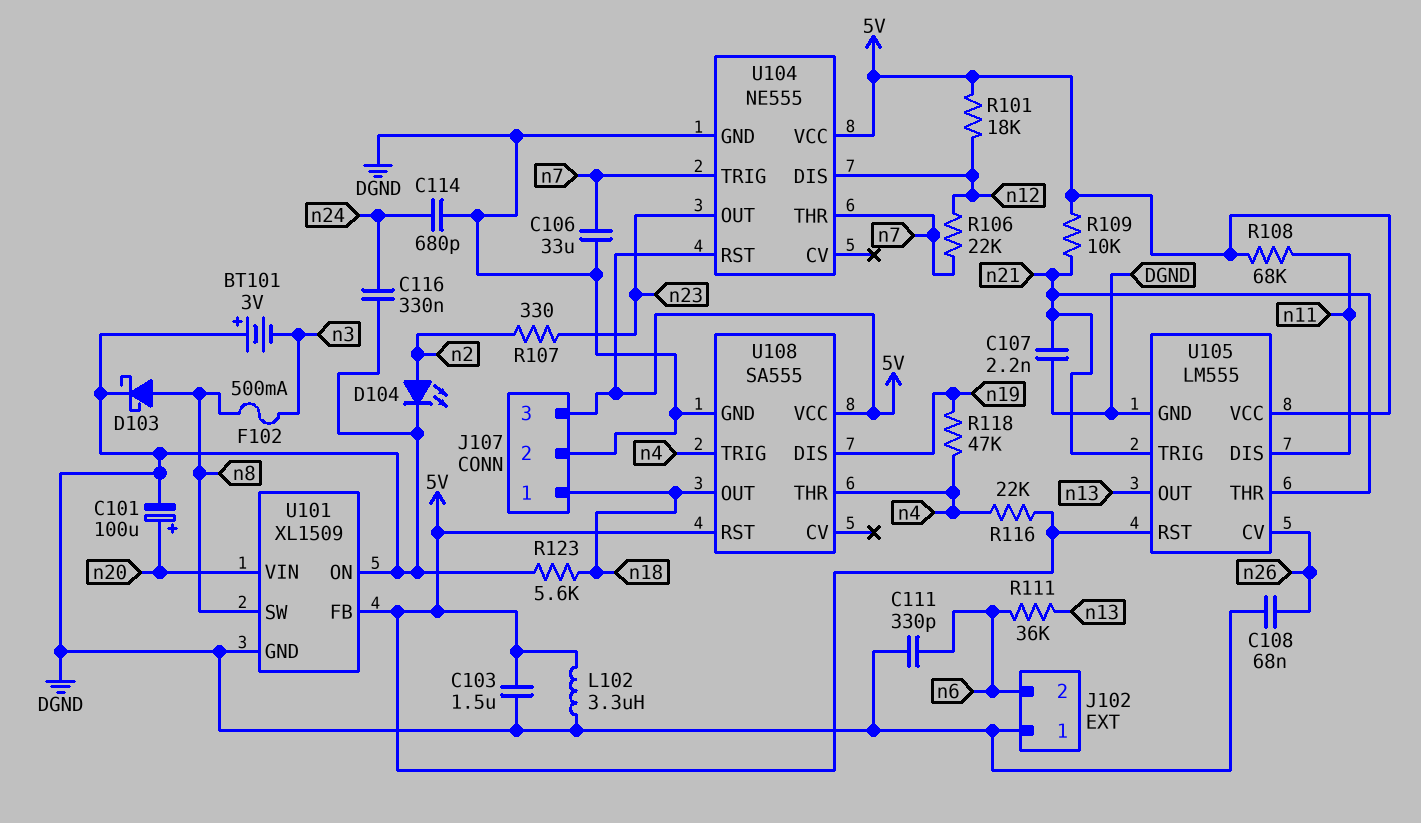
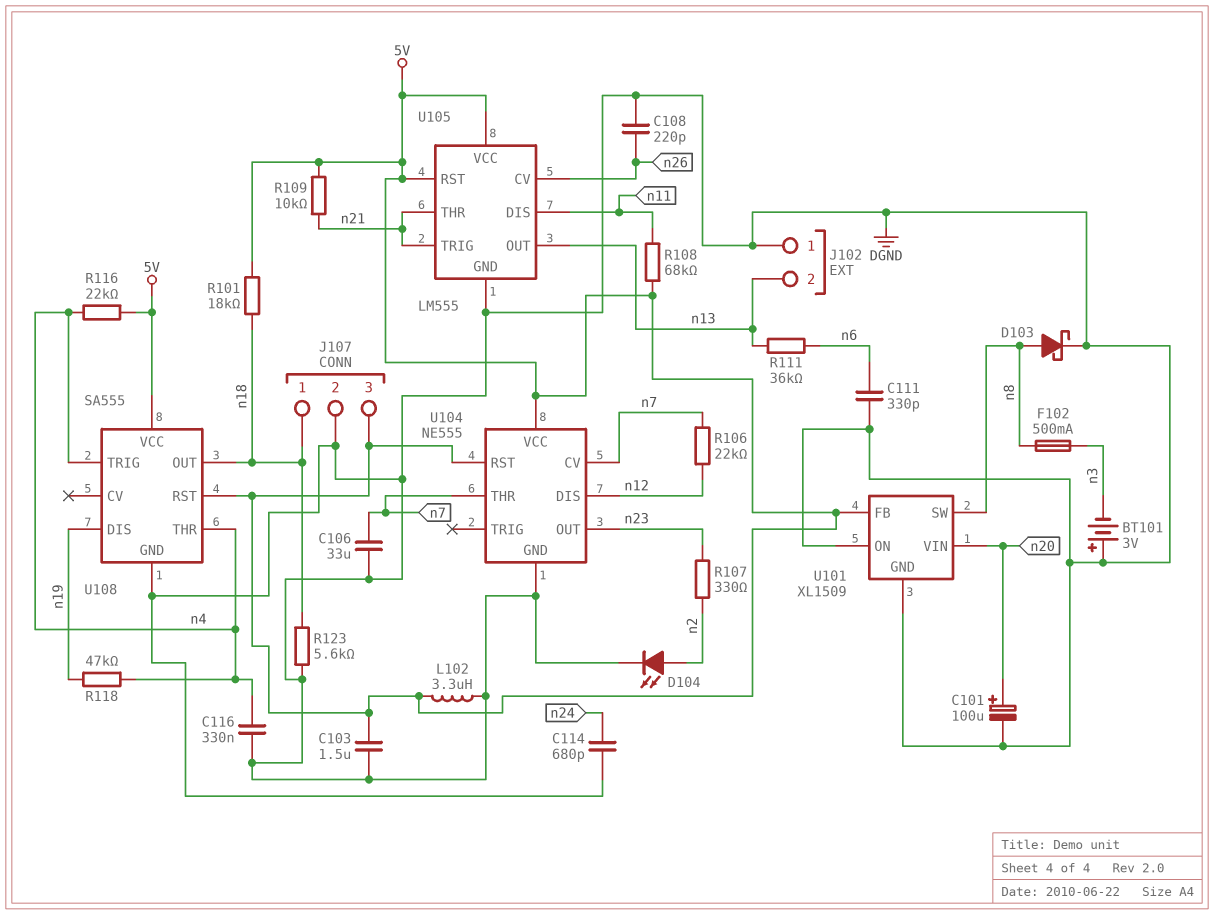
C107: 2.2nF (DGND, n21) -> none
C108: 68nF (DGND, n26) -> 220pF (DGND, n26)
C116: 330nF (DGND, n24) -> 330nF (DGND, n4)
J102 pin 2: n6 -> n13
R101: 18k (5V, n12) -> 18k (5V, n18)
U104 pin CV: none -> n7
U104 pin TRIG: n7 -> none

